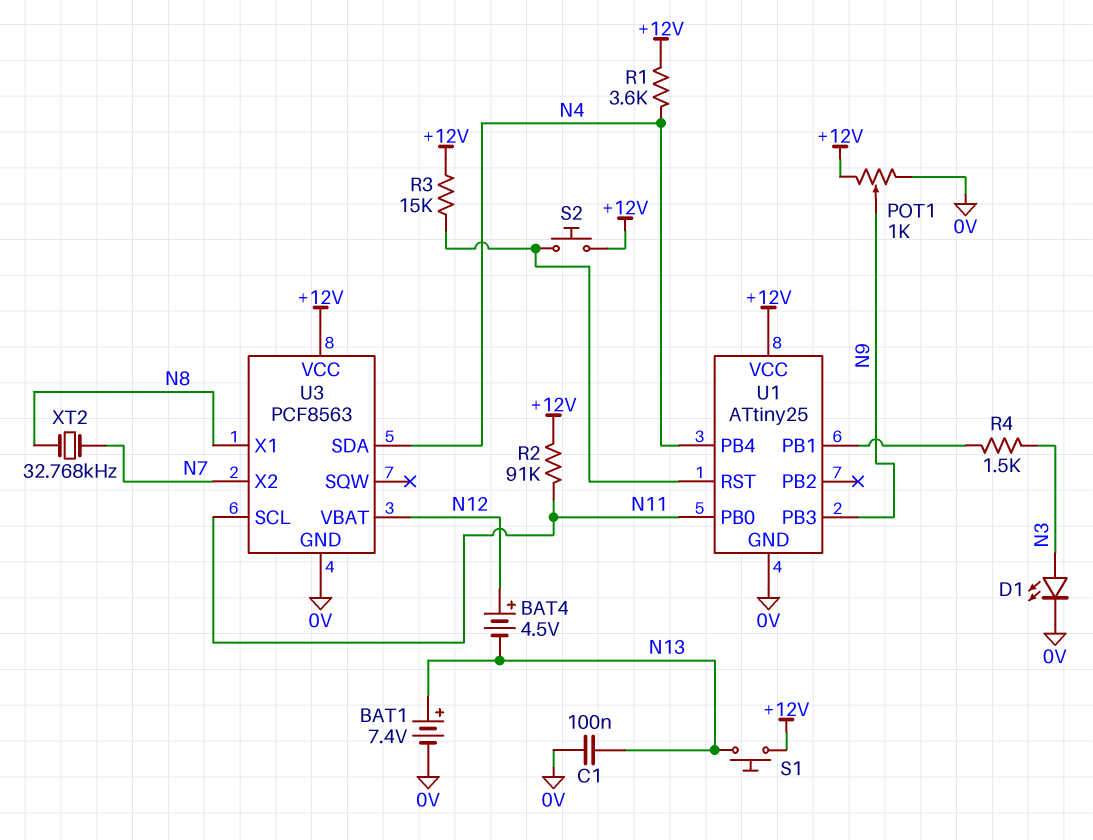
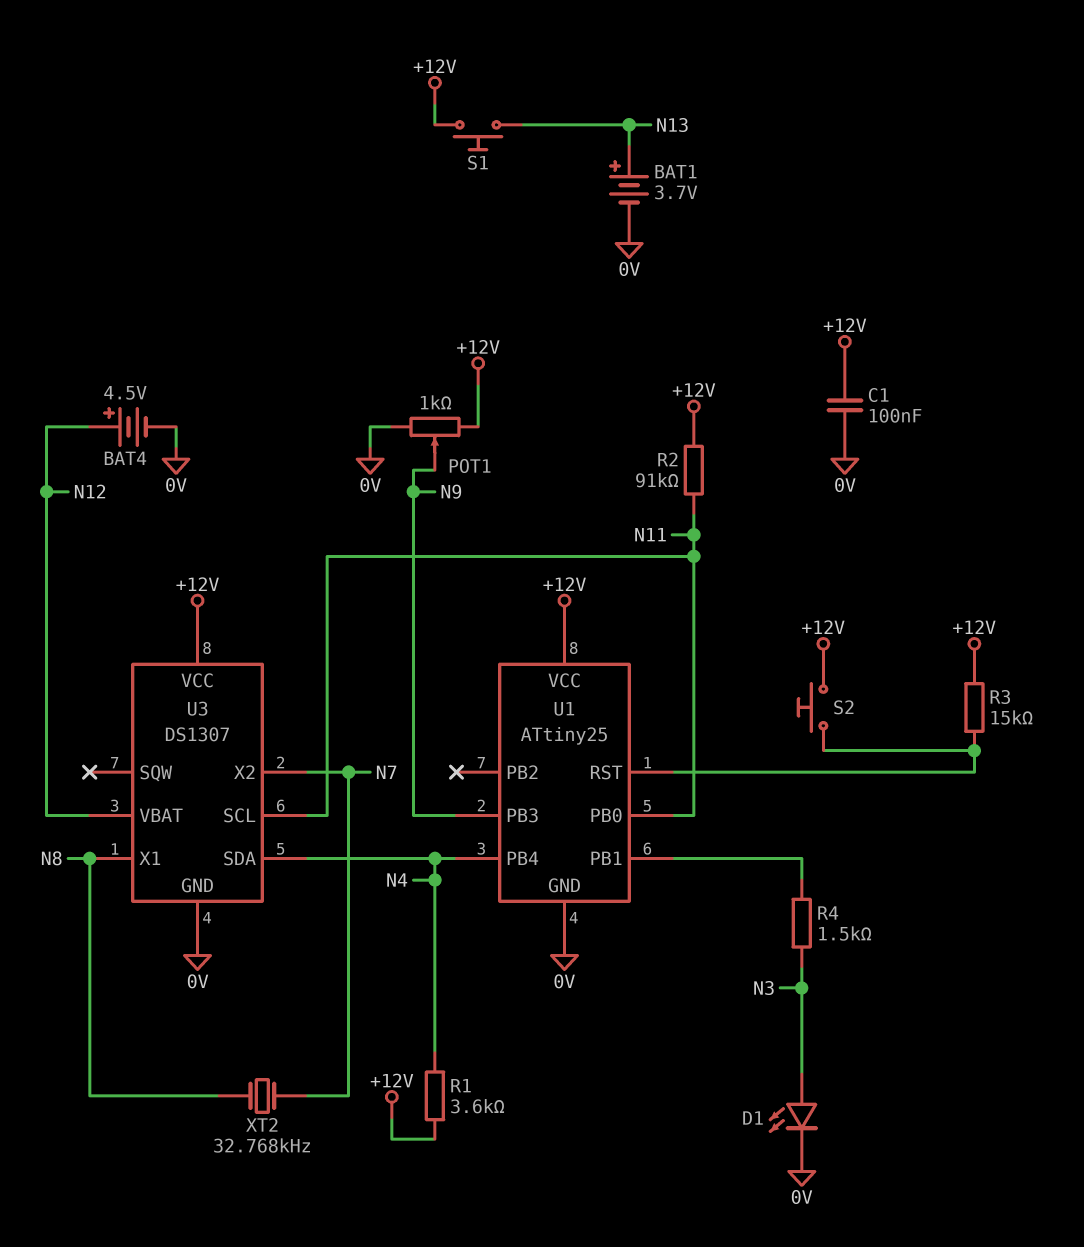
BAT1: 7.4V (plus N13, minus 0V) -> 3.7V (plus N13, minus 0V)
BAT4: 4.5V (plus N12, minus N13) -> 4.5V (plus N12, minus 0V)
C1: 100nF (0V, N13) -> 100nF (+12V, 0V)
U3: PCF8563 -> DS1307

